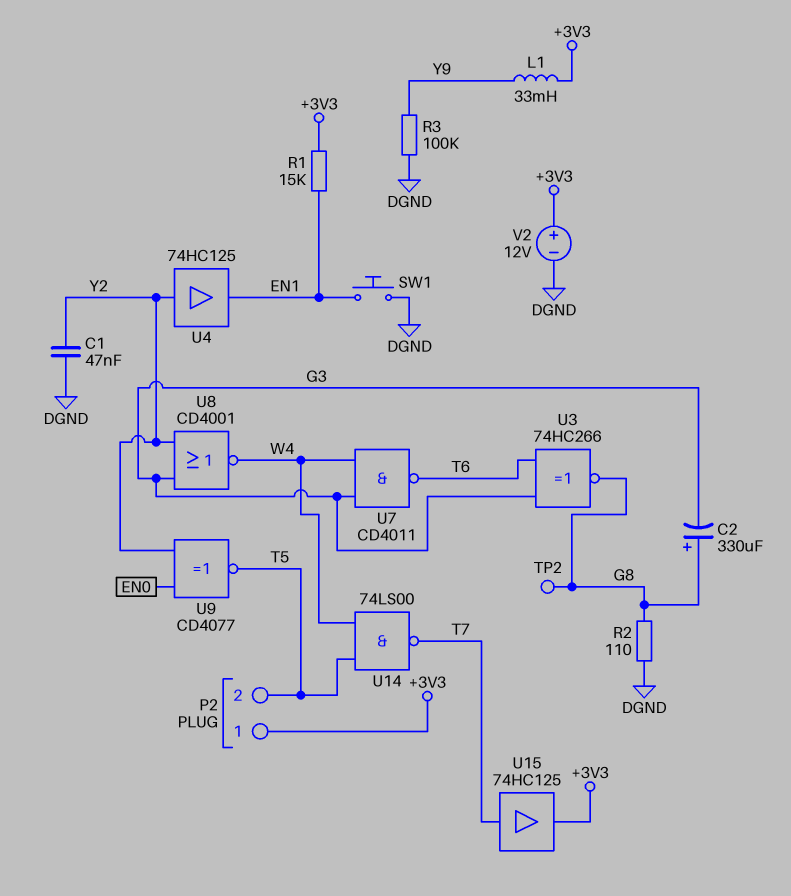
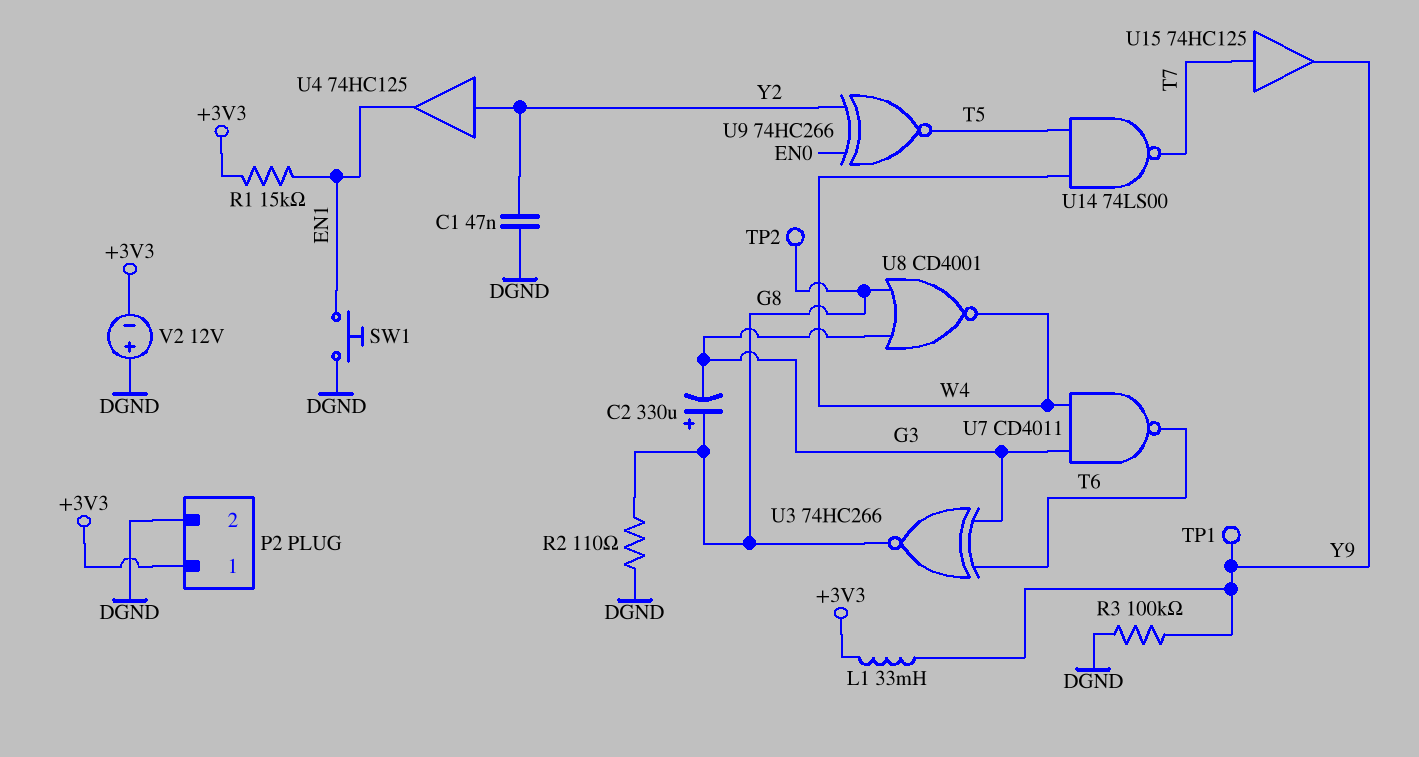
P2 pin 2: T5 -> DGND
TP1: none -> test point (Y9)
U8: NOR CD4001 (in G3, in Y2, out W4) -> NOR CD4001 (in G3, in G8, out W4)
U9: XNOR CD4077 (in EN0, in Y2, out T5) -> XNOR 74HC266 (in EN0, in Y2, out T5)
U15: buffer 74HC125 (in T7, out +3V3) -> buffer 74HC125 (in T7, out Y9)
V2: 12V (plus +3V3, minus DGND) -> 12V (plus DGND, minus +3V3)

